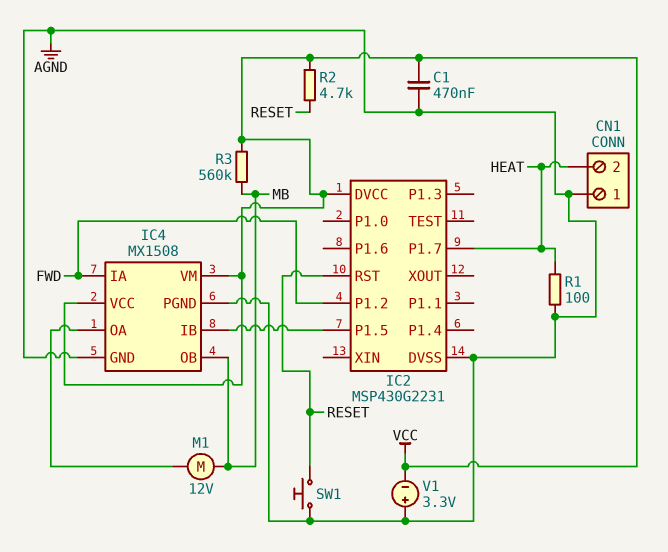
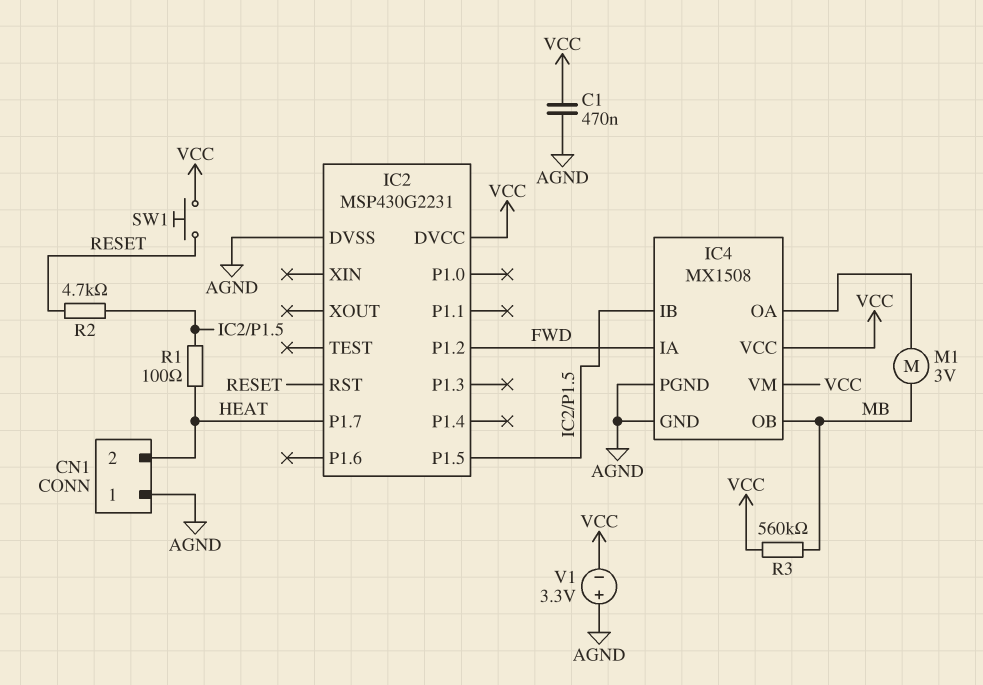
M1: motor 12V (IC4/OA, MB) -> motor 3V (IC4/OA, MB)
R1: 100 (AGND, HEAT) -> 100 (HEAT, IC2/P1.5)
R2: 4.7k (RESET, VCC) -> 4.7k (IC2/P1.5, RESET)
SW1: button (AGND, RESET) -> button (RESET, VCC)

